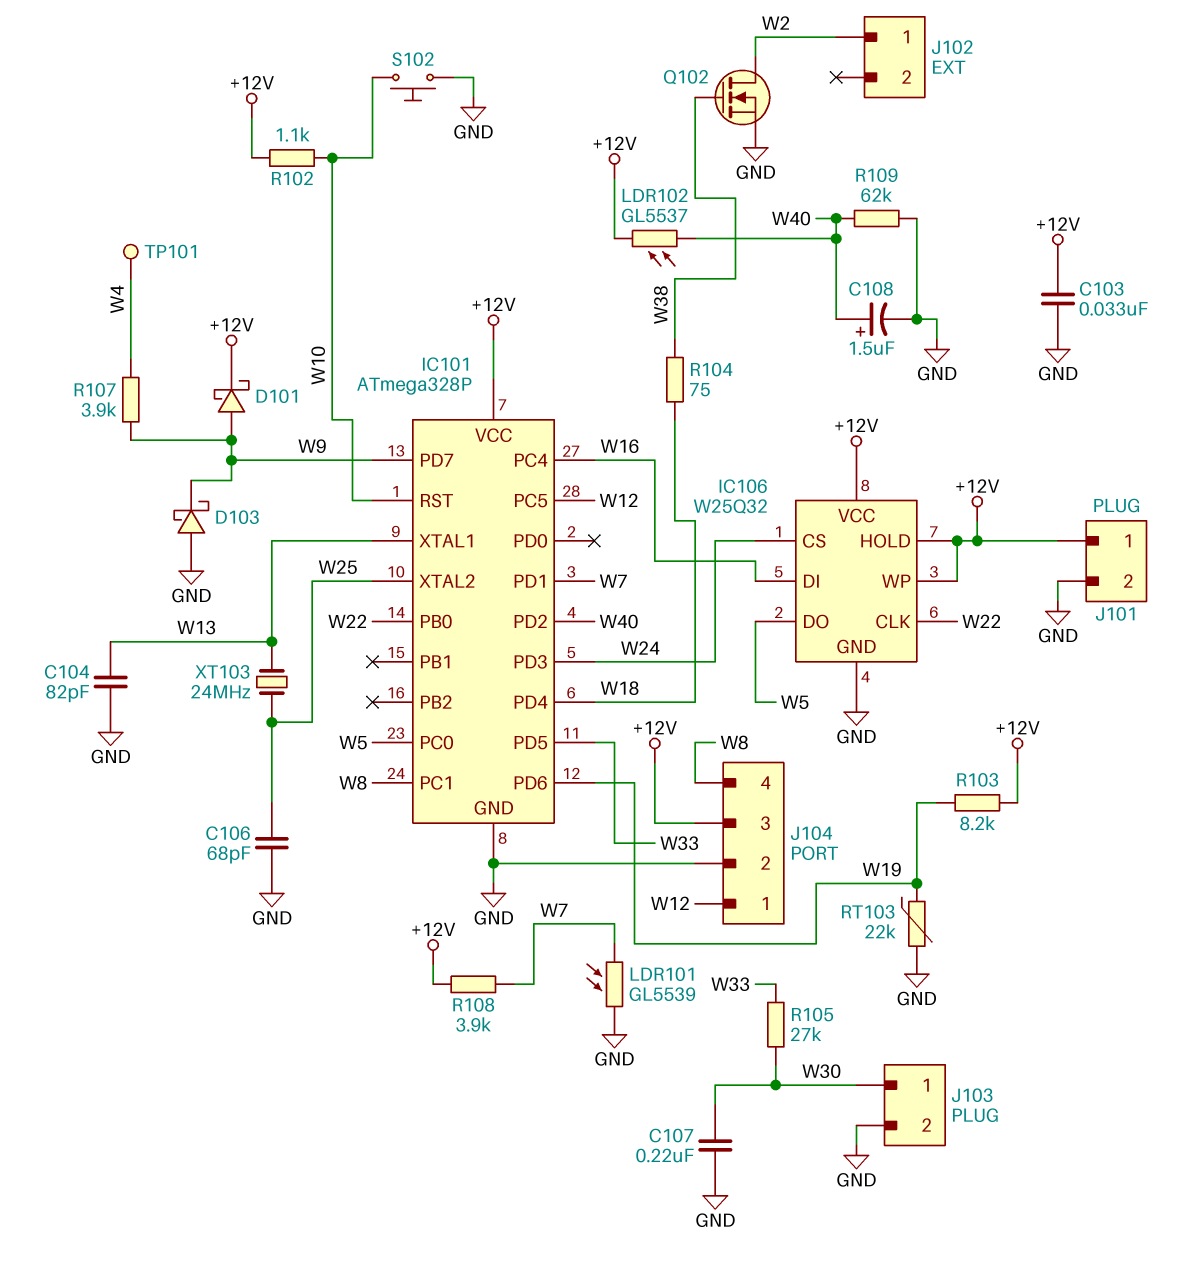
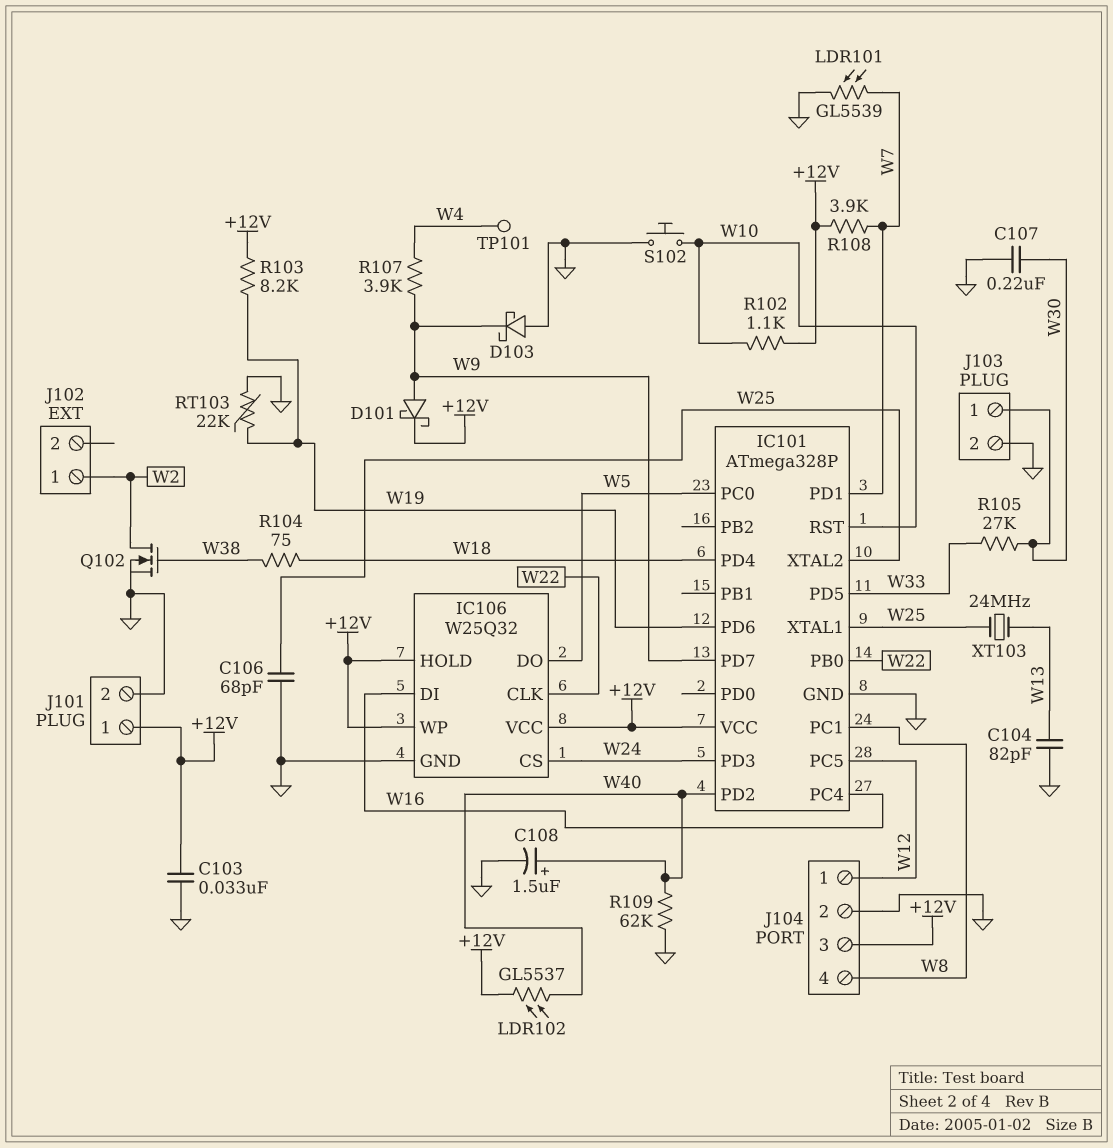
IC101 pin XTAL1: W13 -> W25

